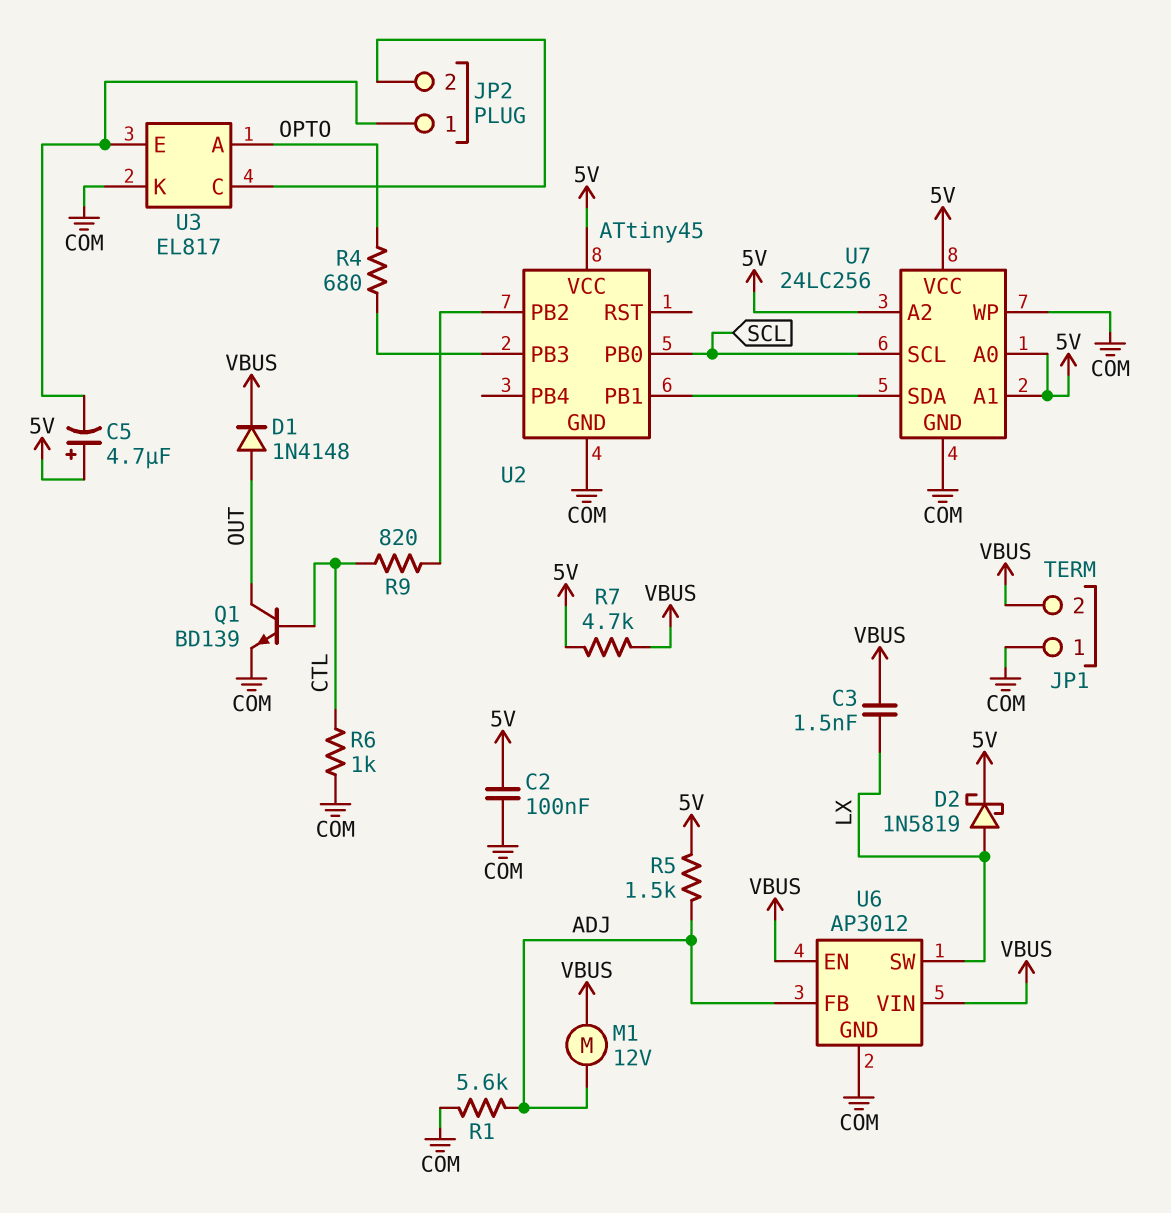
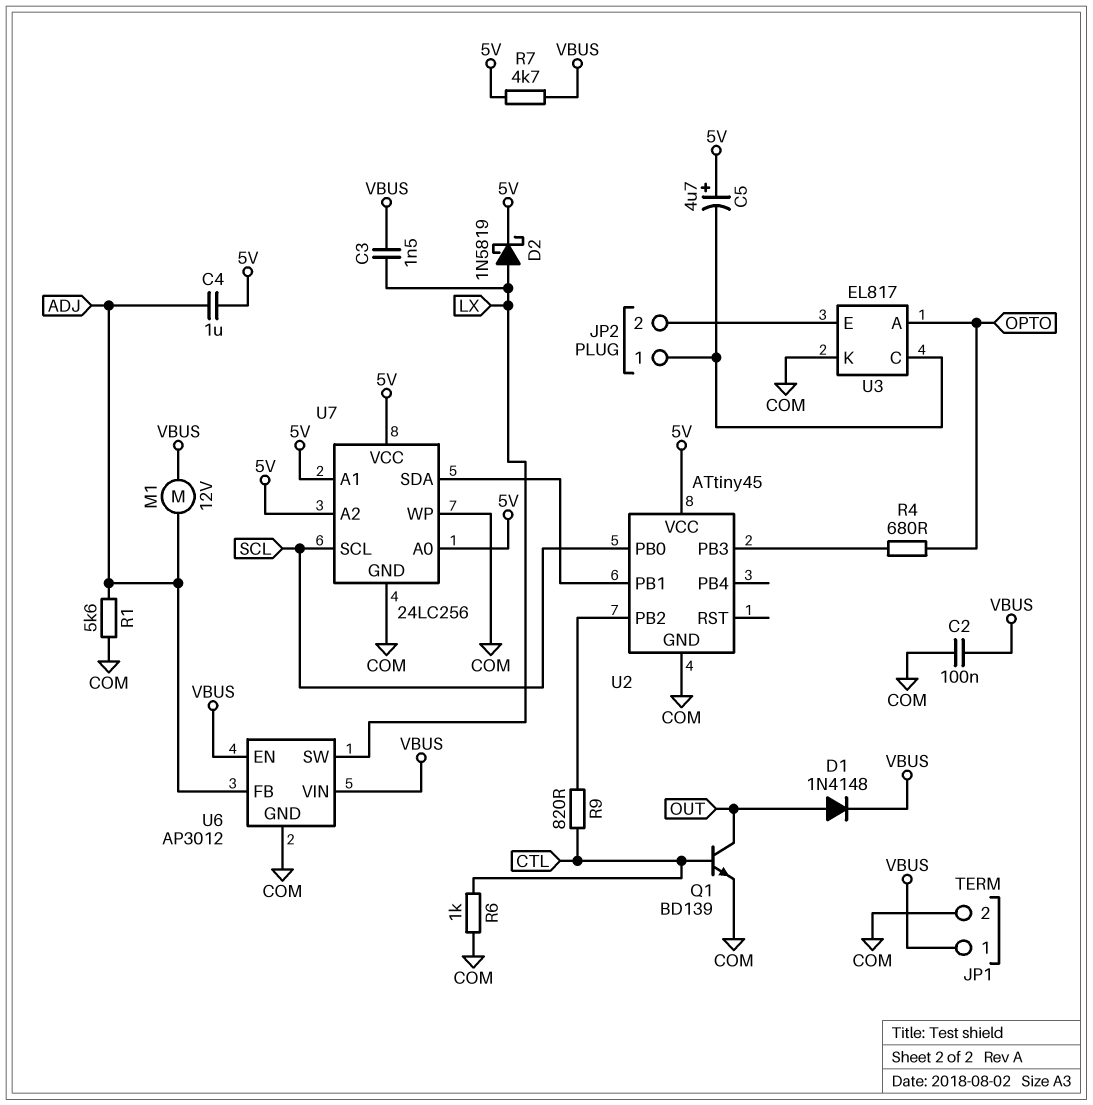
C2: 100nF (5V, COM) -> 100nF (COM, VBUS)
C4: none -> 1uF (5V, ADJ)
JP1 pin 1: COM -> VBUS
JP1 pin 2: VBUS -> COM
R5: 1.5k (5V, ADJ) -> none
U3 pin C: JP2/2 -> JP2/1
U3 pin E: JP2/1 -> JP2/2

